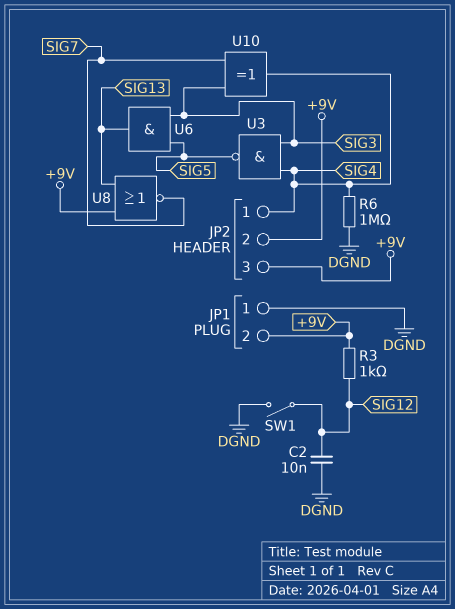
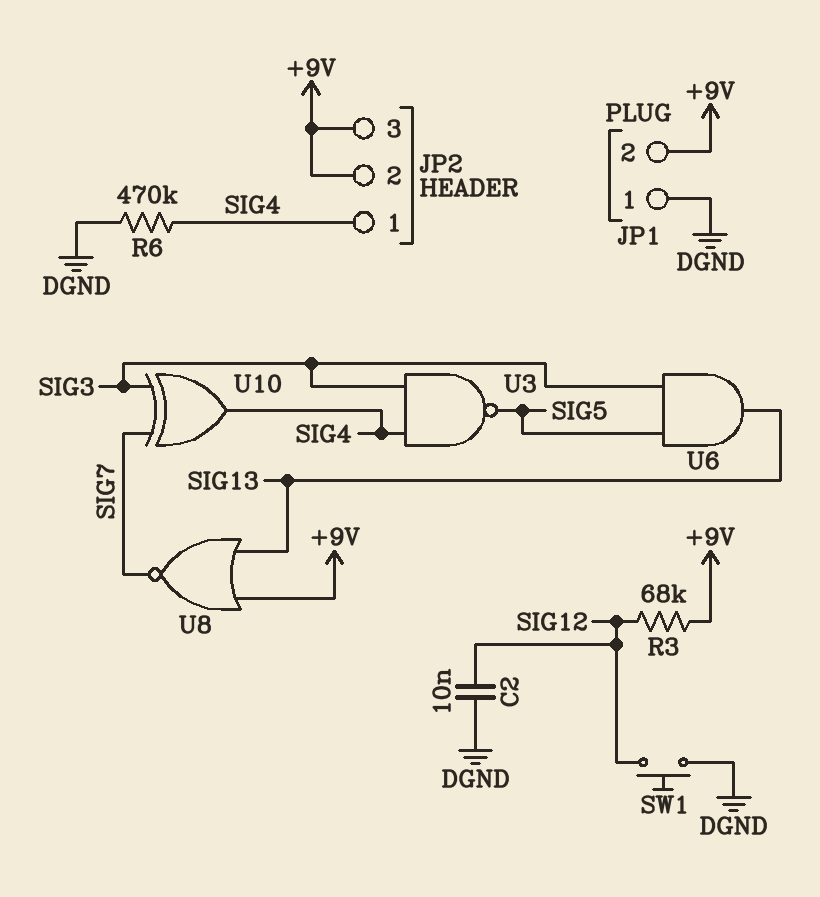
R3: 1k (+9V, SIG12) -> 68k (+9V, SIG12)
R6: 1M (DGND, SIG4) -> 470k (DGND, SIG4)
SW1: switch (DGND, SIG12) -> button (DGND, SIG12)

